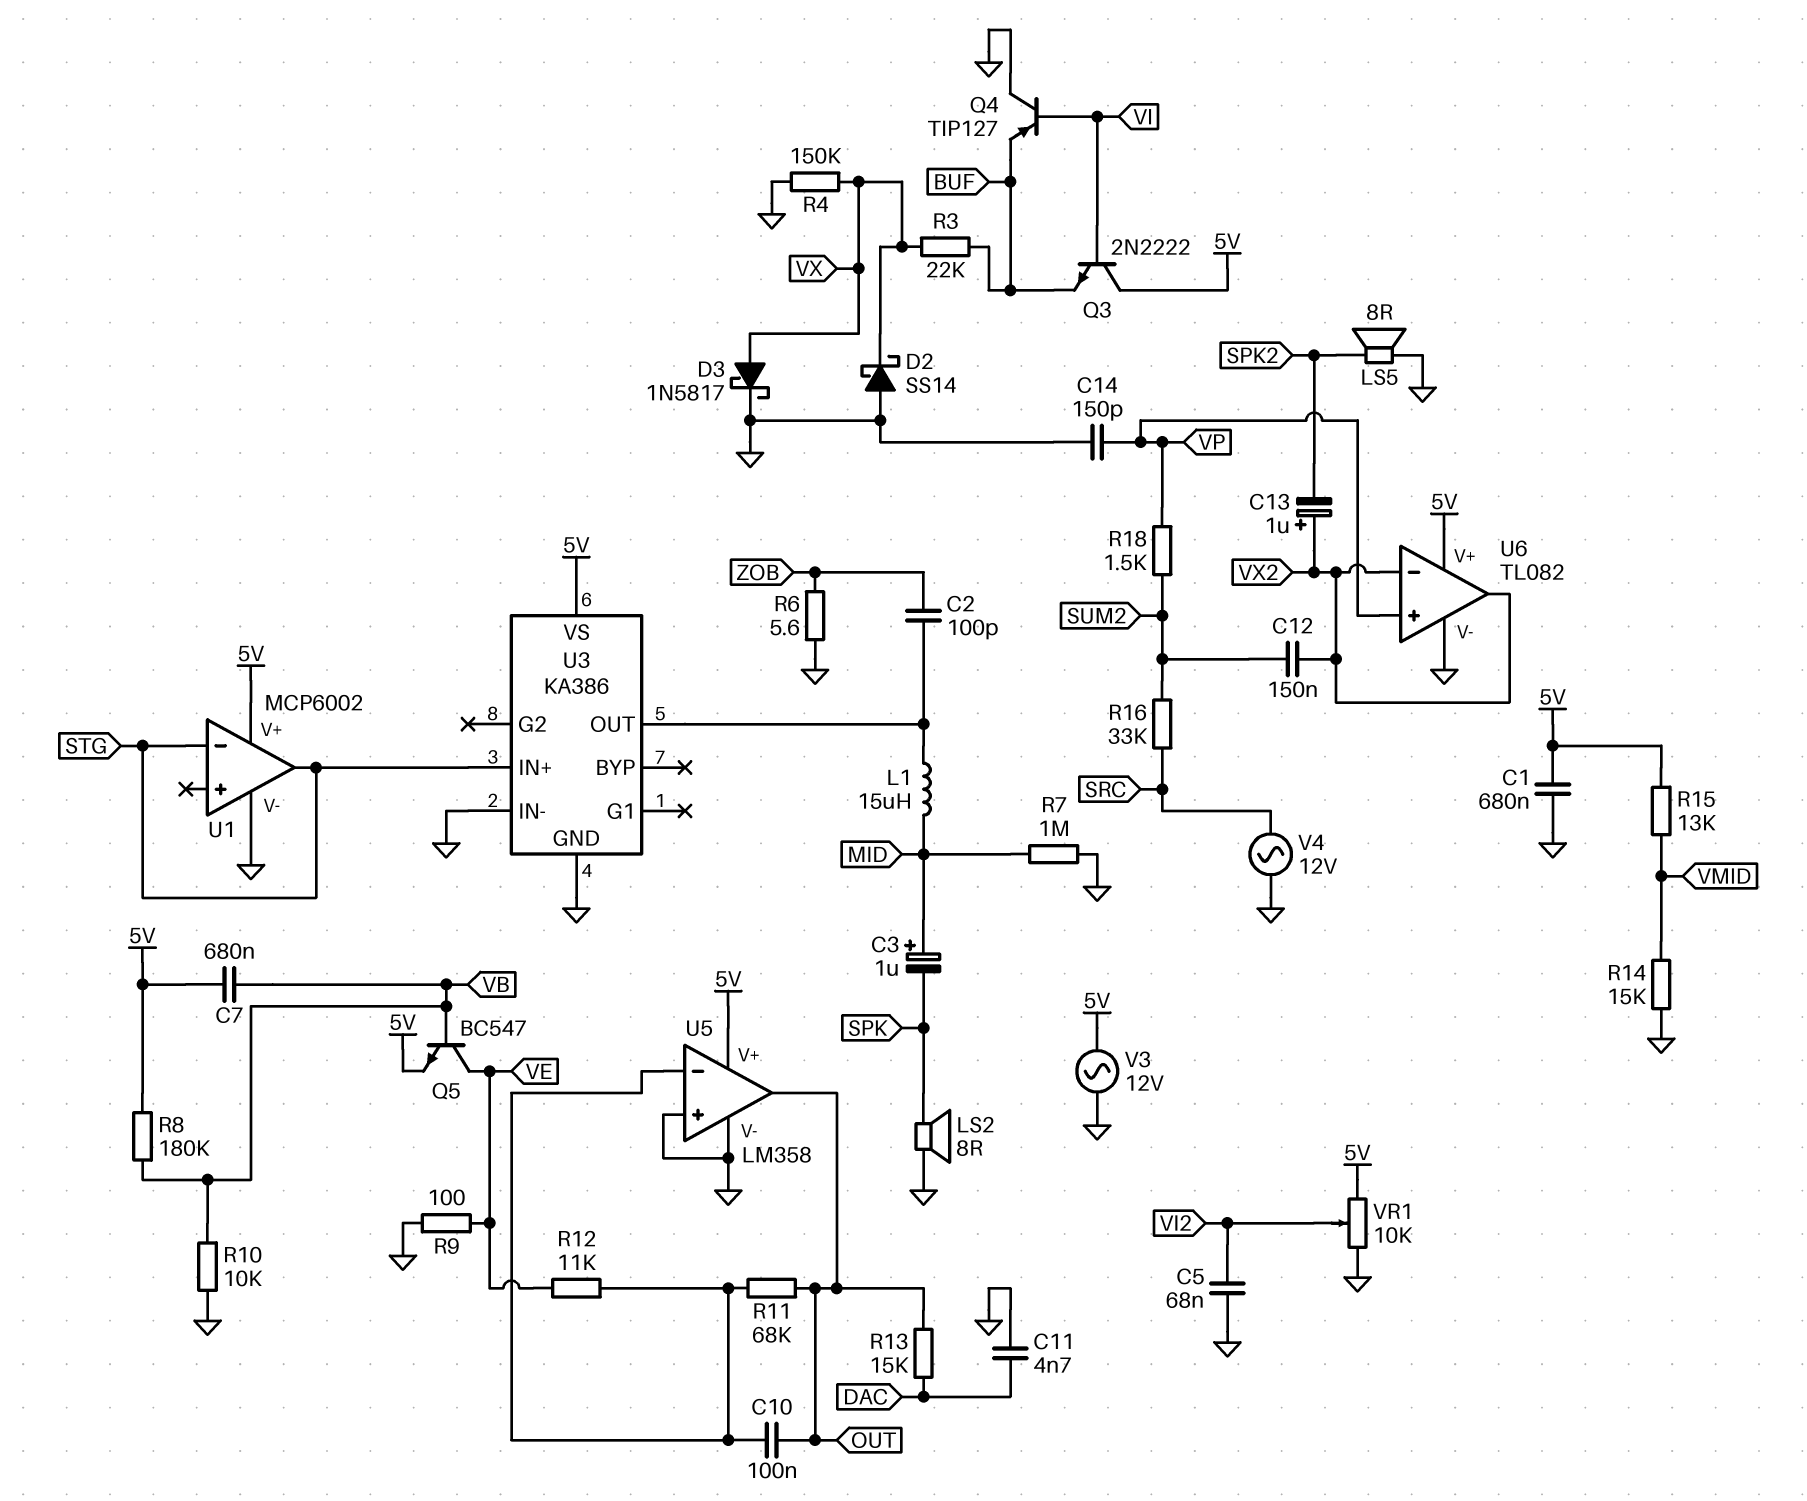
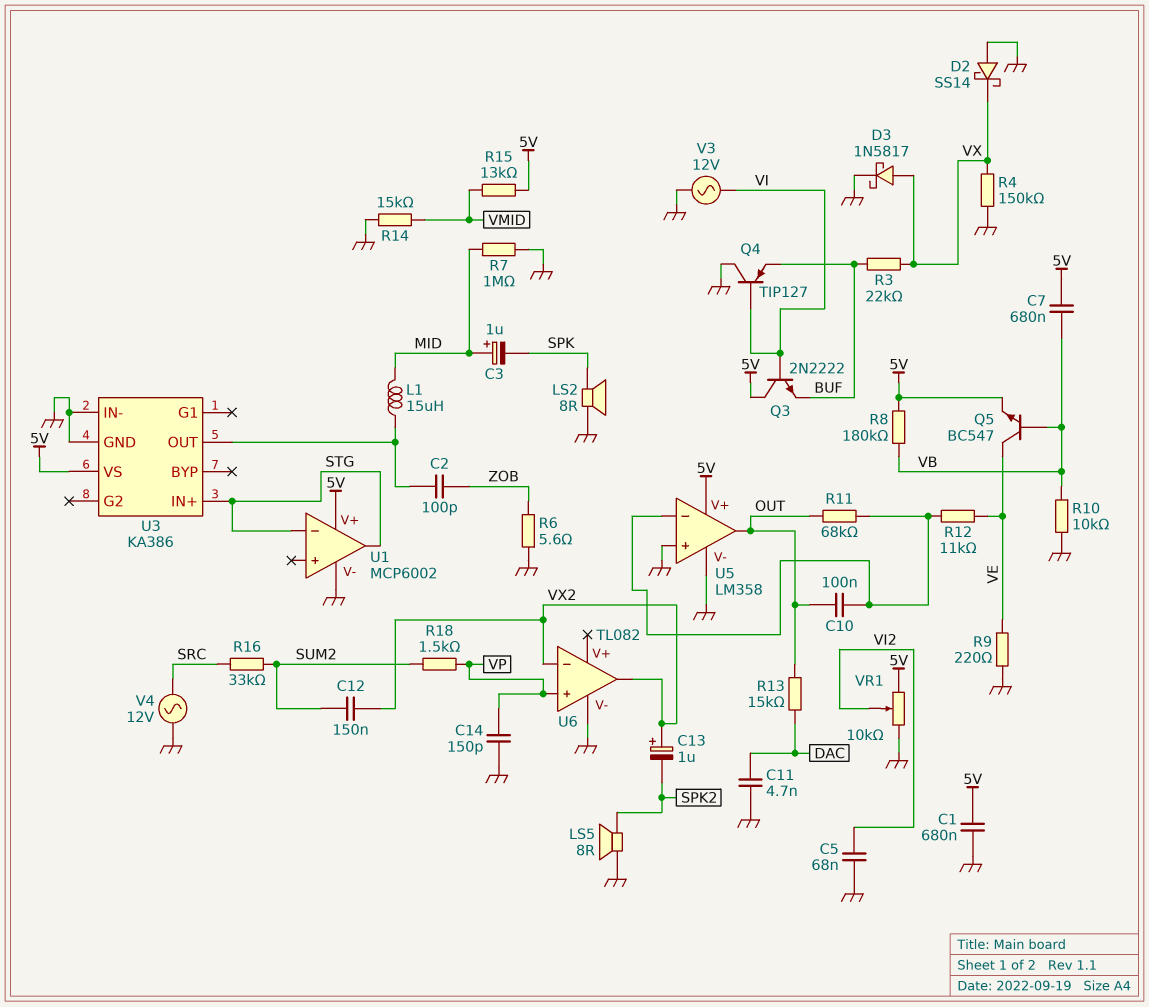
R9: 100 (GND, VE) -> 220 (GND, VE)
U6 pin V+: 5V -> none
V3: AC 12V (5V, GND) -> AC 12V (GND, VI)

